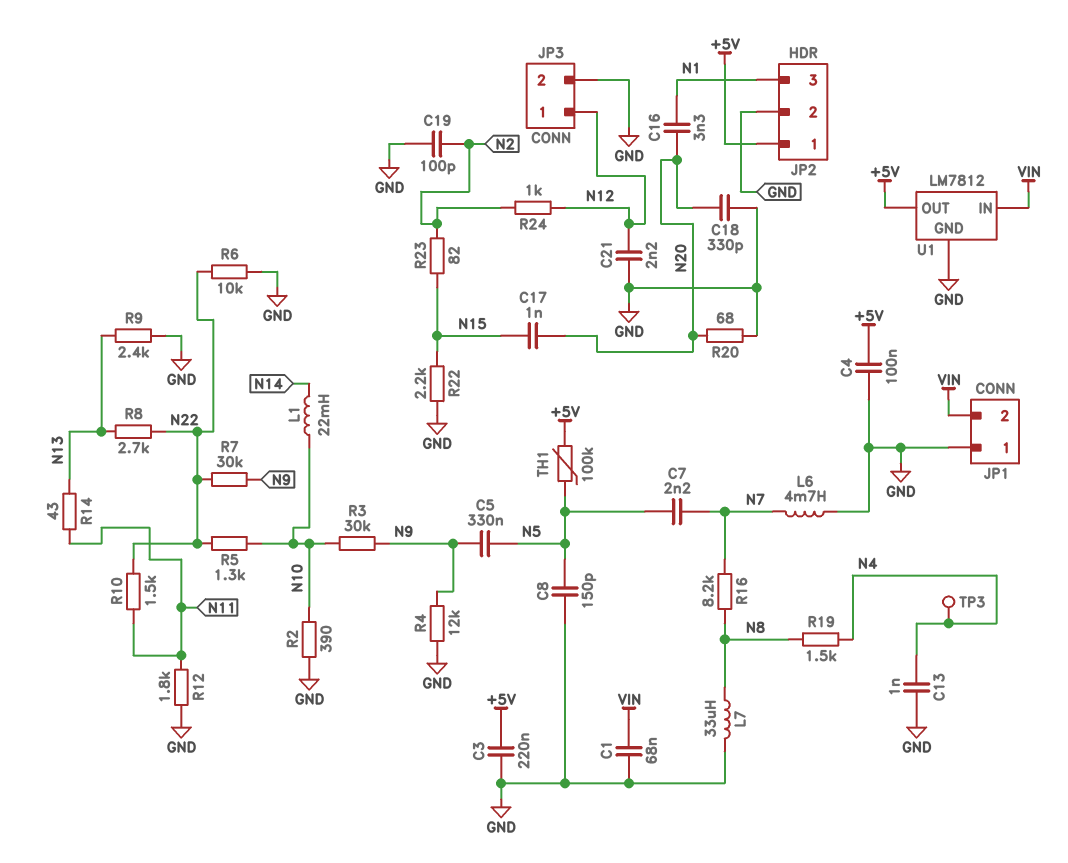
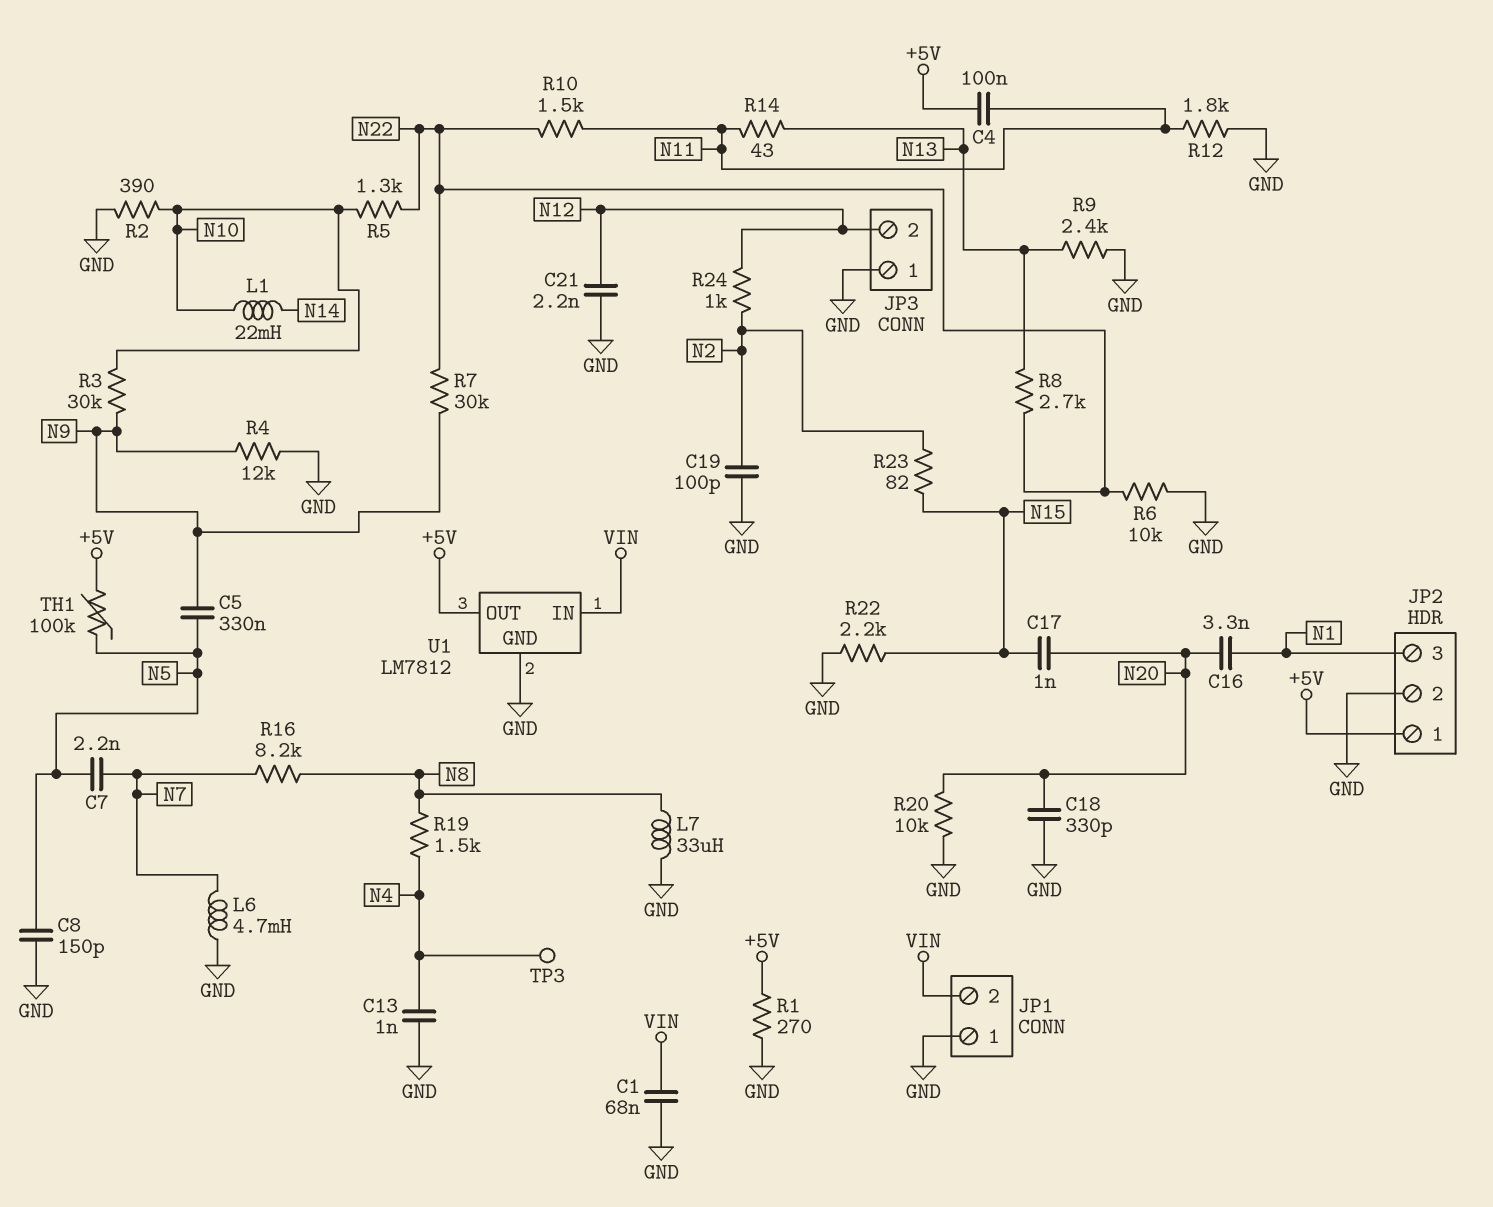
C3: 220nF (+5V, GND) -> none
C4: 100nF (+5V, GND) -> 100nF (+5V, N11)
JP3 pin 1: N12 -> GND
JP3 pin 2: GND -> N12
R1: none -> 270 (+5V, GND)
R20: 68 (GND, N20) -> 10k (GND, N20)

